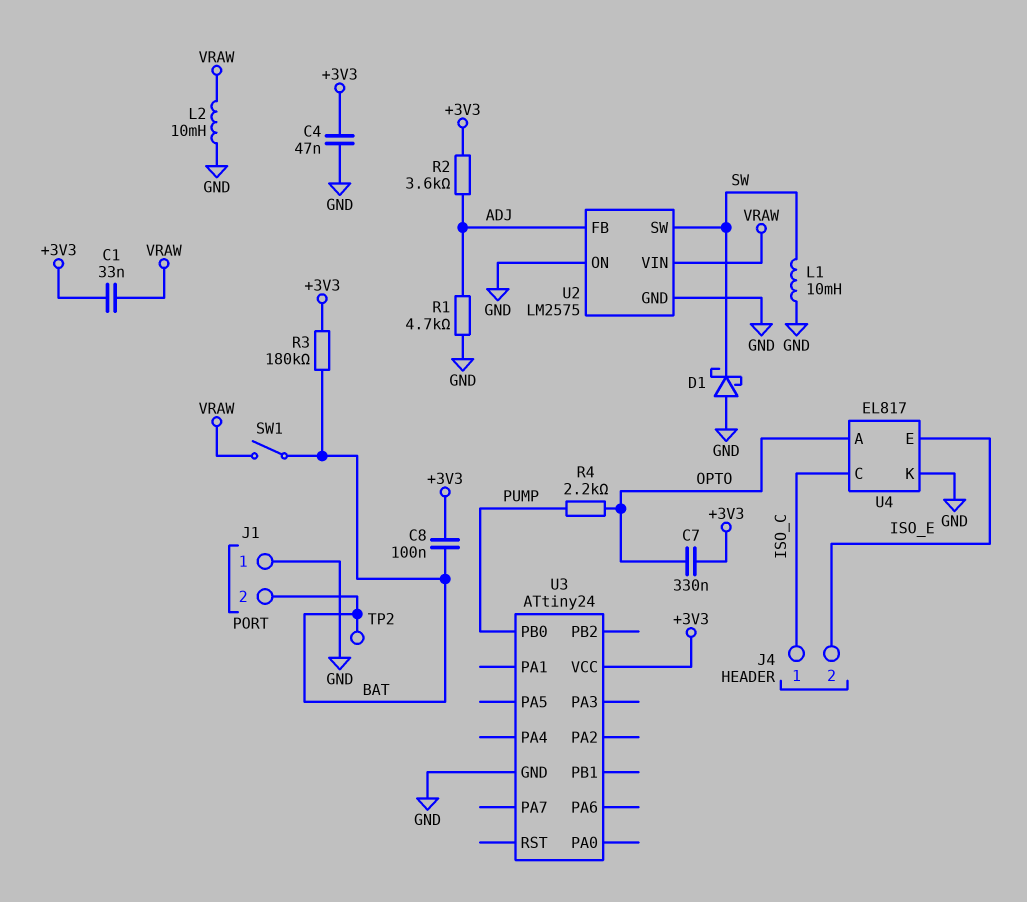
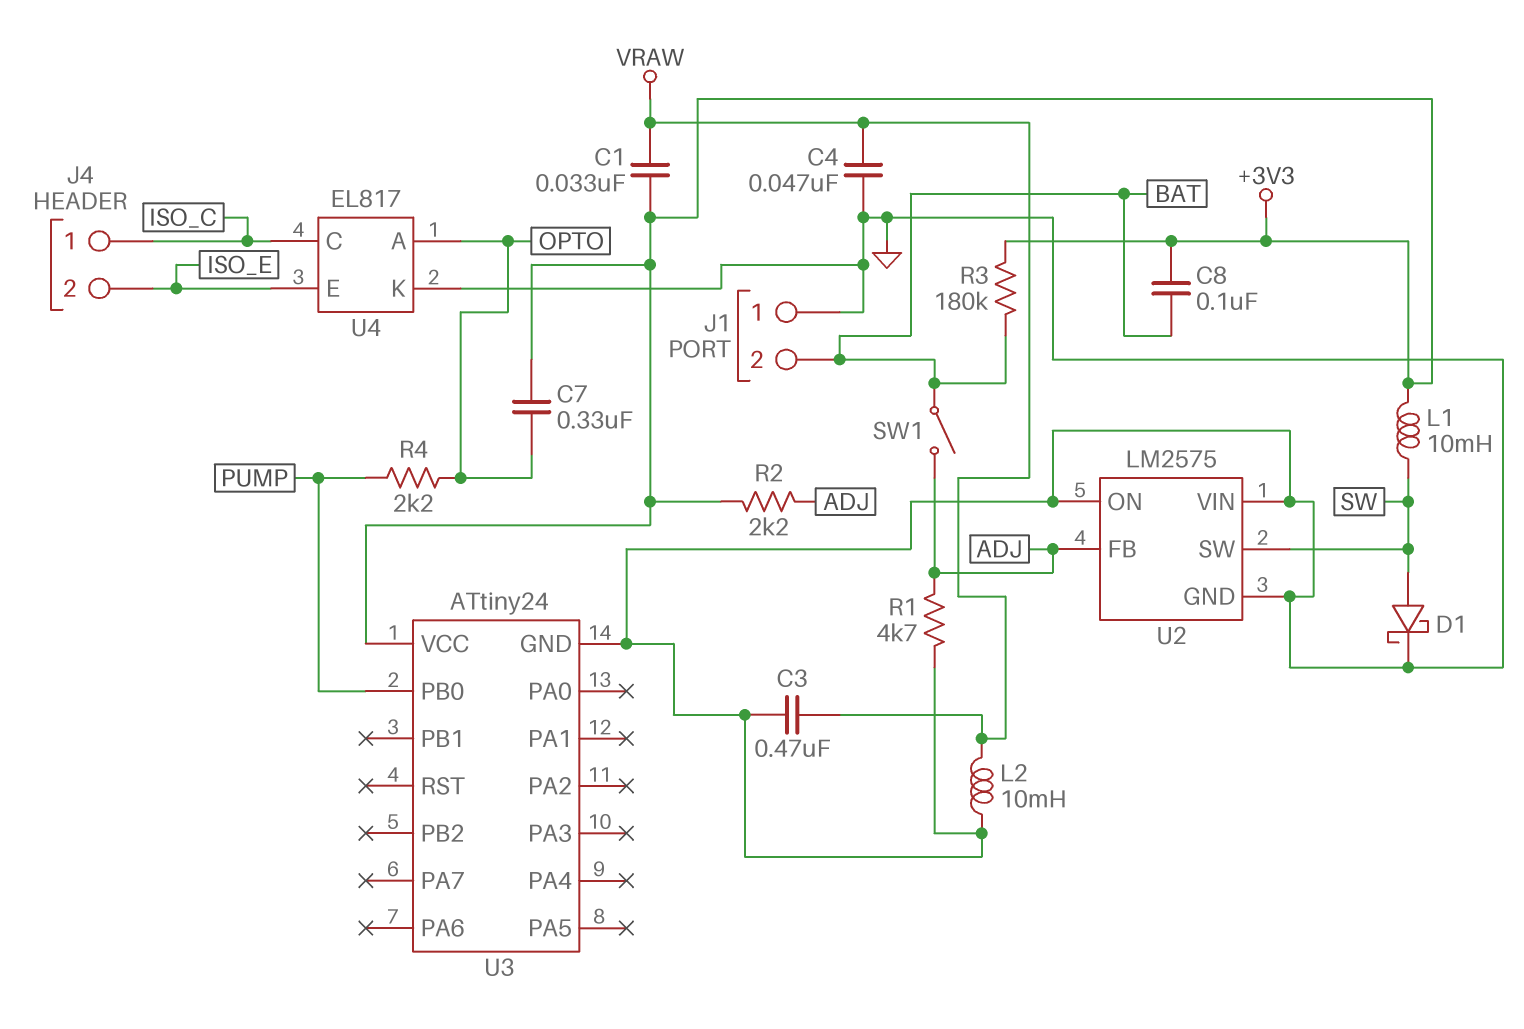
C3: none -> 470nF (GND, VRAW)
C4: 47nF (+3V3, GND) -> 47nF (GND, VRAW)
D1: schottky (A GND, K SW) -> schottky (A SW, K GND)
L1: 10mH (GND, SW) -> 10mH (+3V3, SW)
R2: 3.6k (+3V3, ADJ) -> 2.2k (+3V3, ADJ)
SW1: switch (BAT, VRAW) -> switch (ADJ, BAT)
TP2: test point (BAT) -> none
U2 pin VIN: VRAW -> GND

